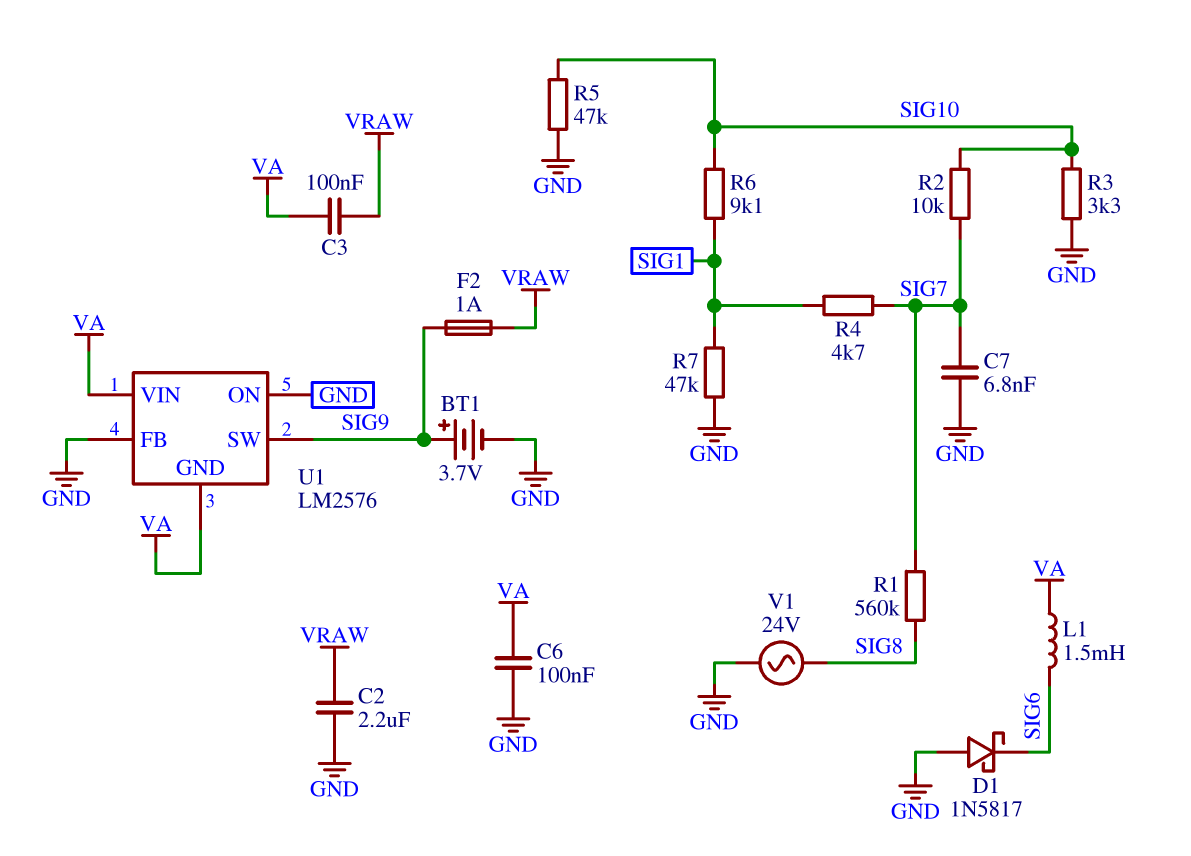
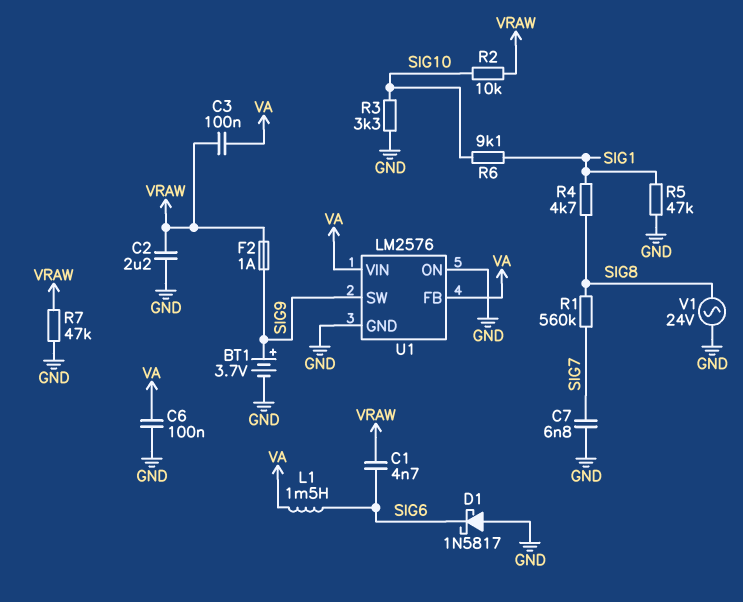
C1: none -> 4.7nF (SIG6, VRAW)
R2: 10k (SIG7, SIG10) -> 10k (SIG10, VRAW)
R4: 4.7k (SIG1, SIG7) -> 4.7k (SIG1, SIG8)
R5: 47k (GND, SIG10) -> 47k (GND, SIG1)
R7: 47k (GND, SIG1) -> 47k (GND, VRAW)
U1 pin FB: GND -> VA
U1 pin GND: VA -> GND

